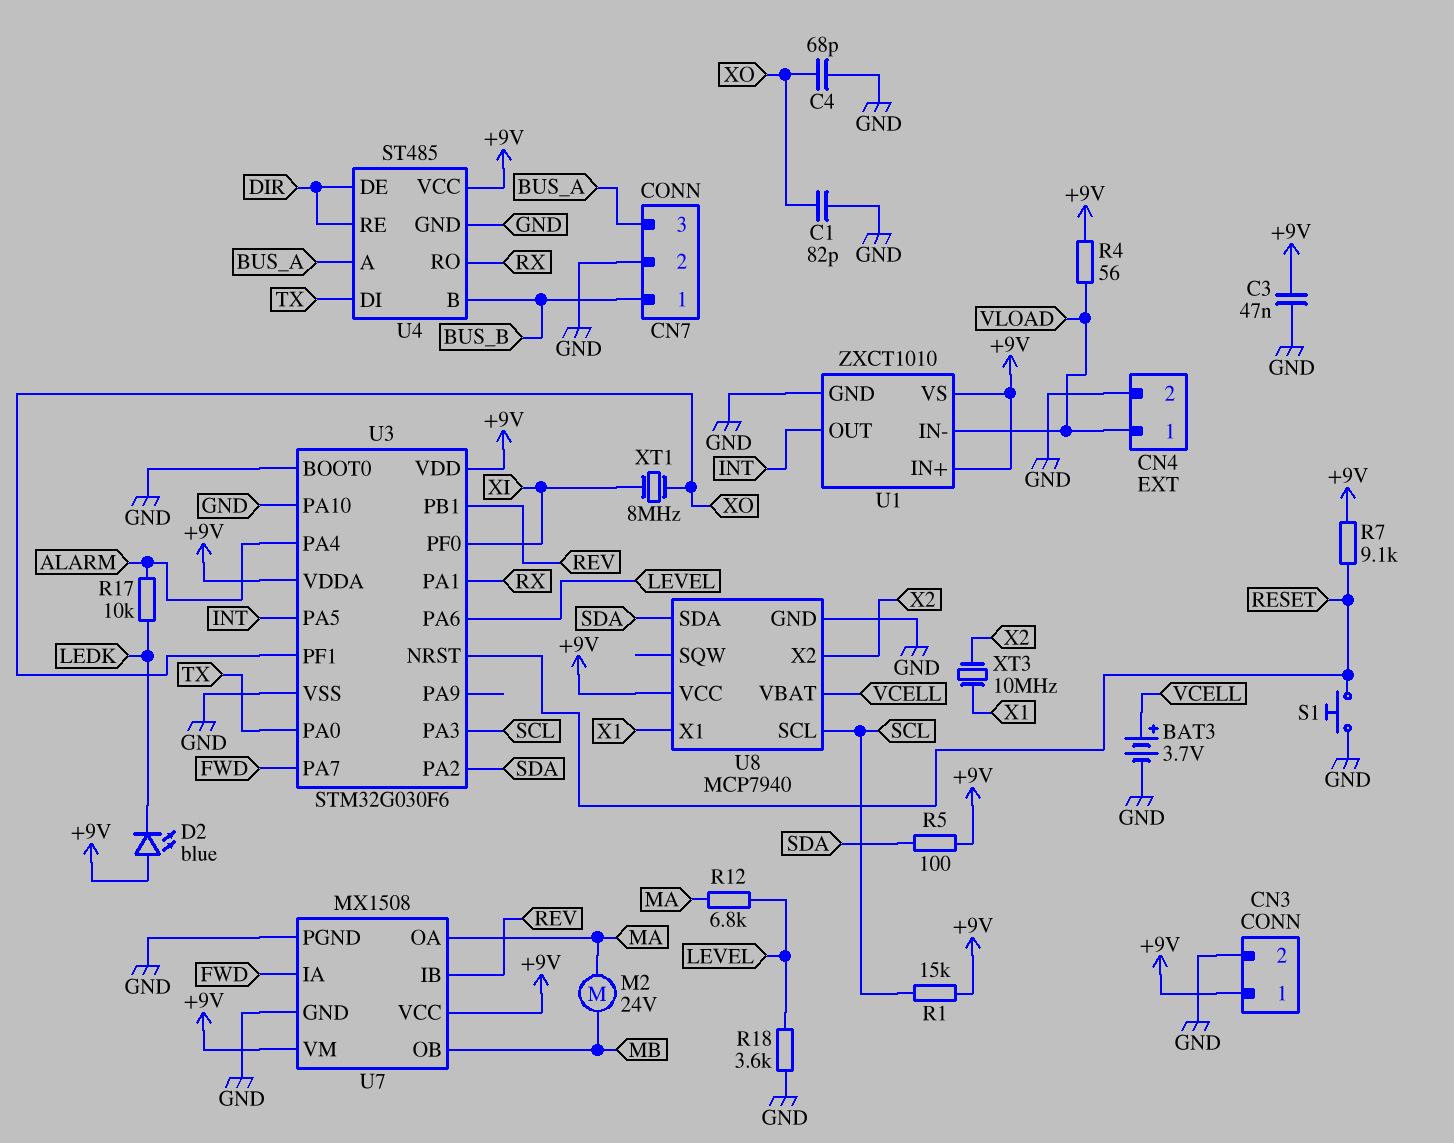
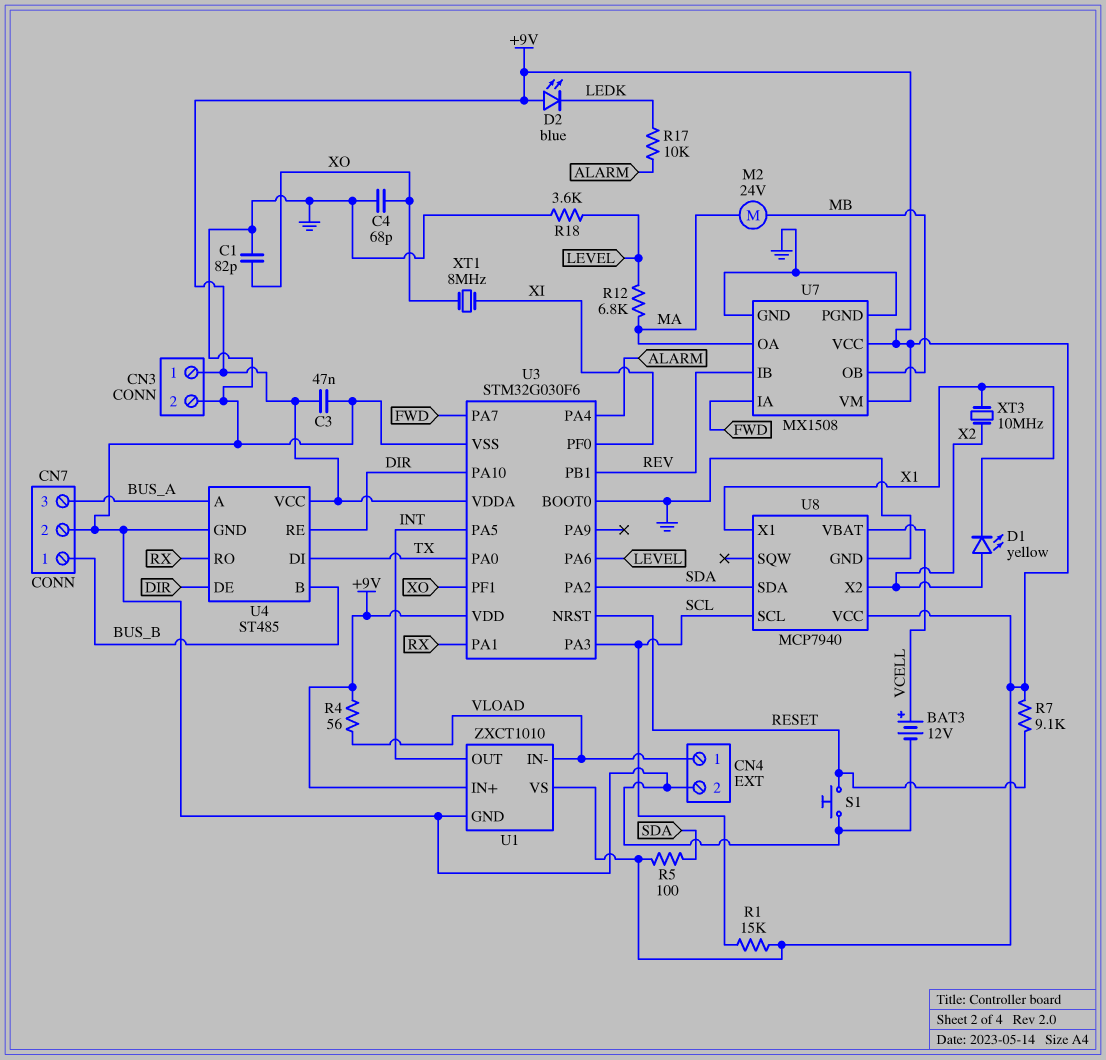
BAT3: 3.7V (plus VCELL, minus GND) -> 12V (plus VCELL, minus GND)
D1: none -> LED yellow (A X2, K X1)
U3 pin PA10: GND -> DIR

